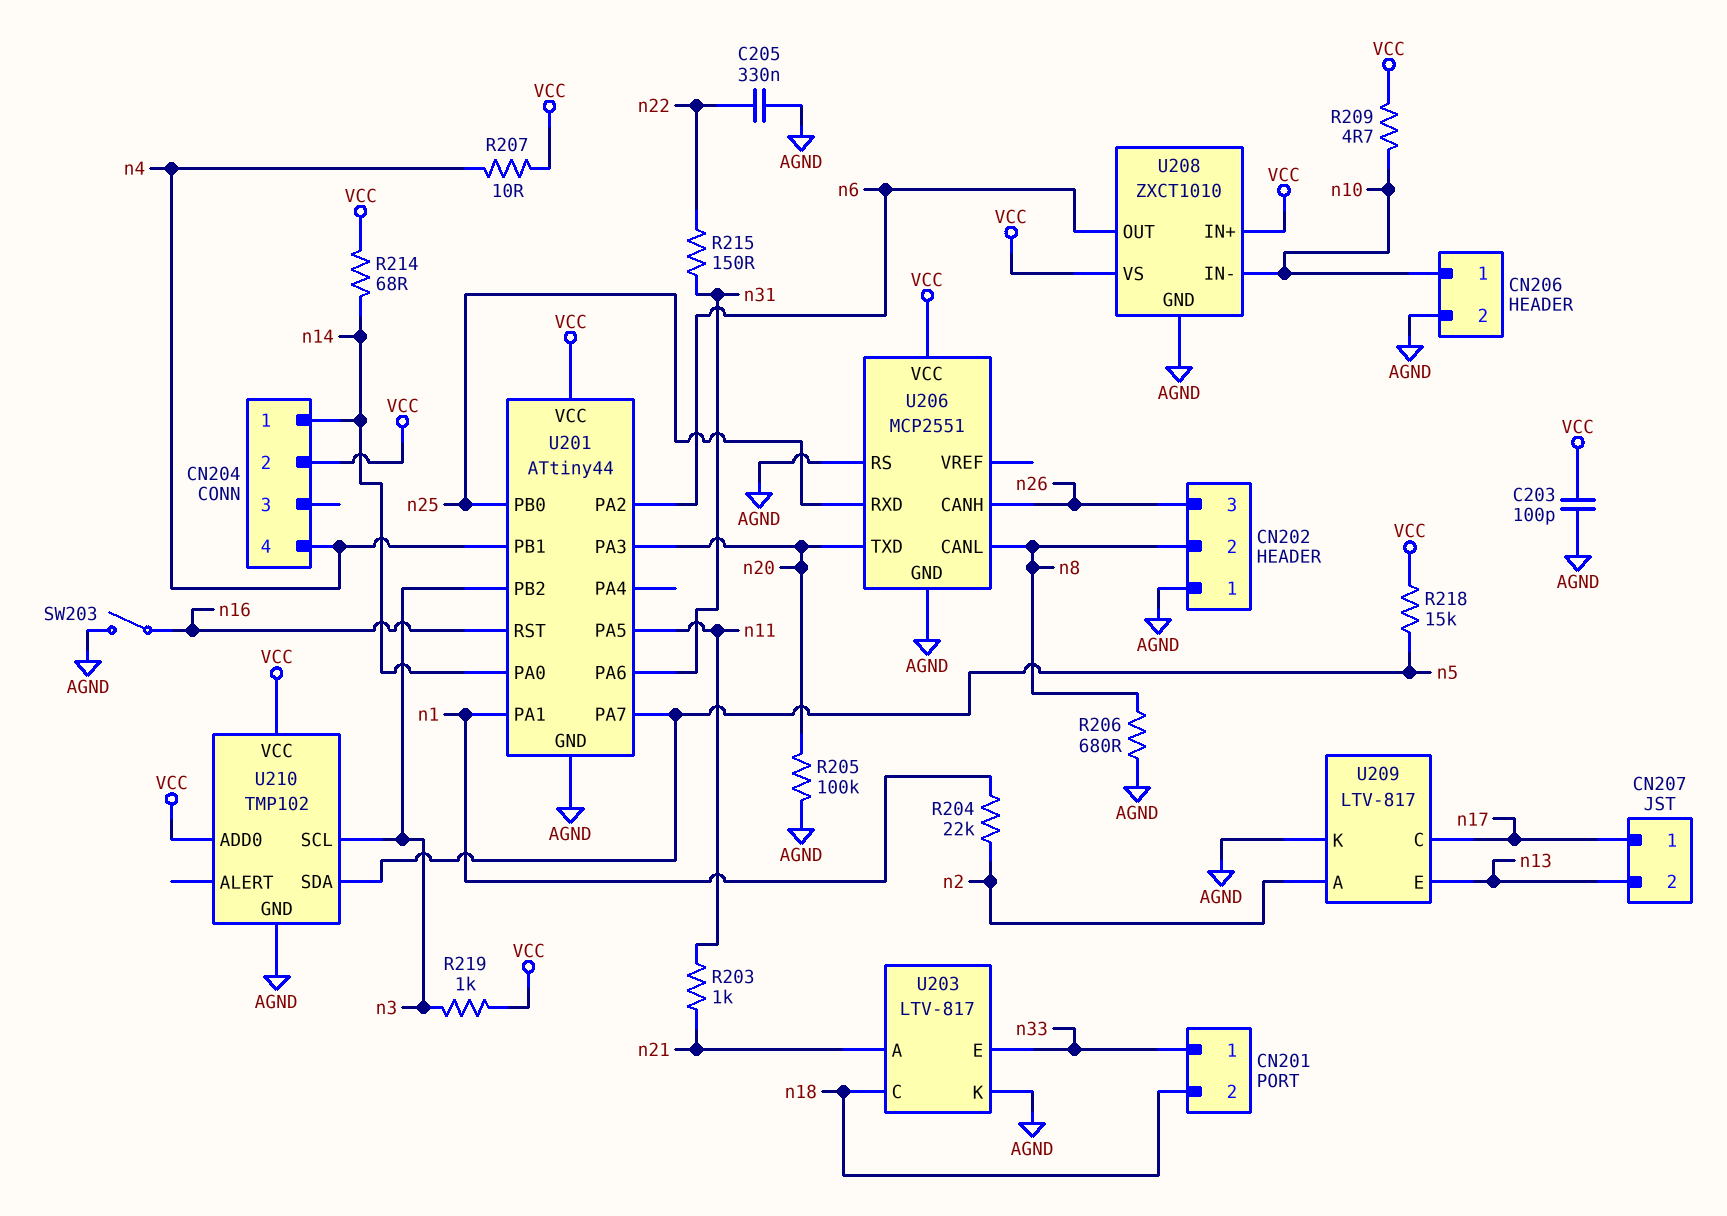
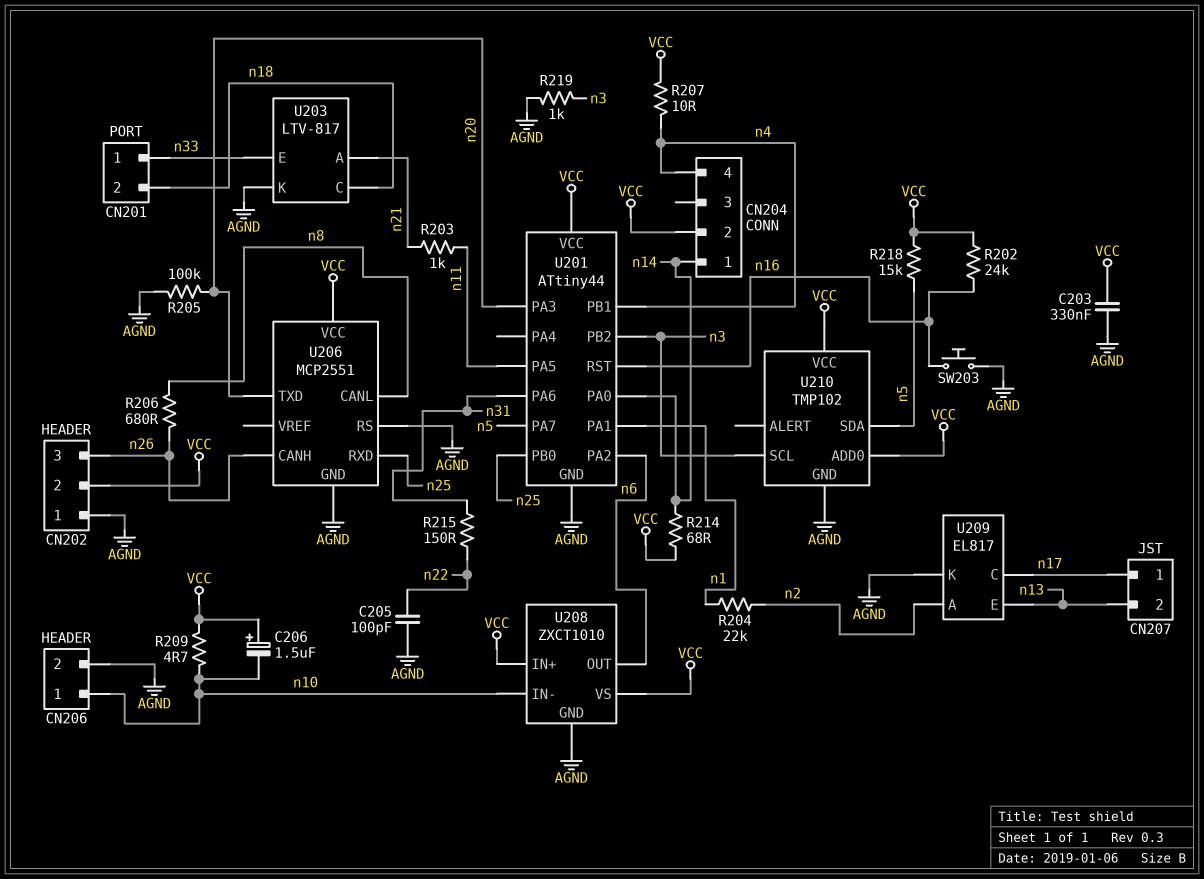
C203: 100pF (AGND, VCC) -> 330nF (AGND, VCC)
C205: 330nF (AGND, n22) -> 100pF (AGND, n22)
C206: none -> 1.5uF (plus VCC, minus n10)
CN202 pin 2: n8 -> VCC
R202: none -> 24k (VCC, n16)
R206: 680 (AGND, n8) -> 680 (n8, n26)
R219: 1k (VCC, n3) -> 1k (AGND, n3)
SW203: switch (AGND, n16) -> button (AGND, n16)
U209: LTV-817 -> EL817

